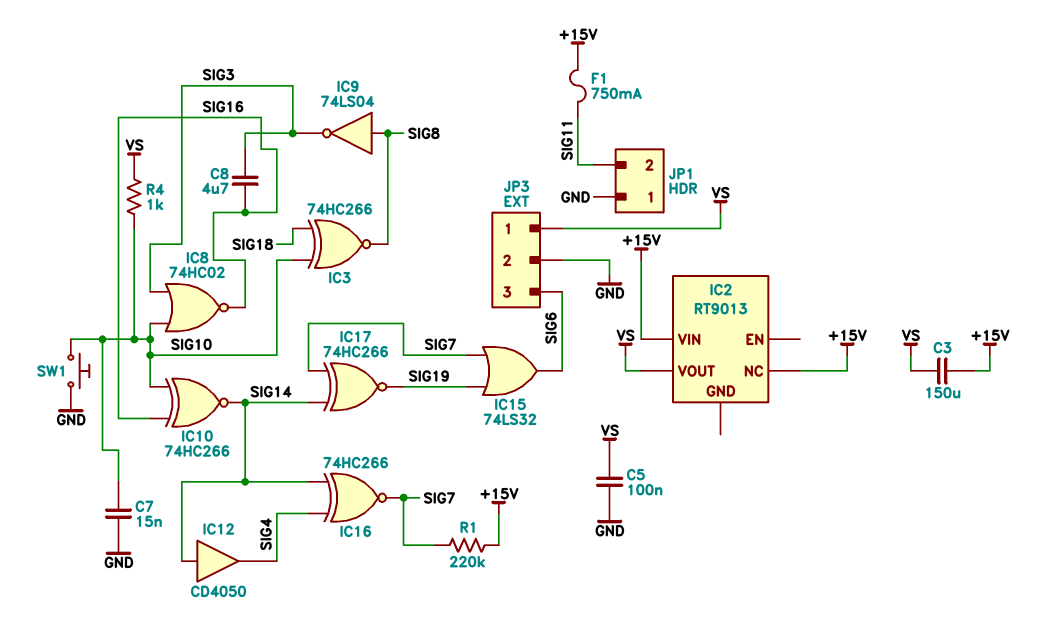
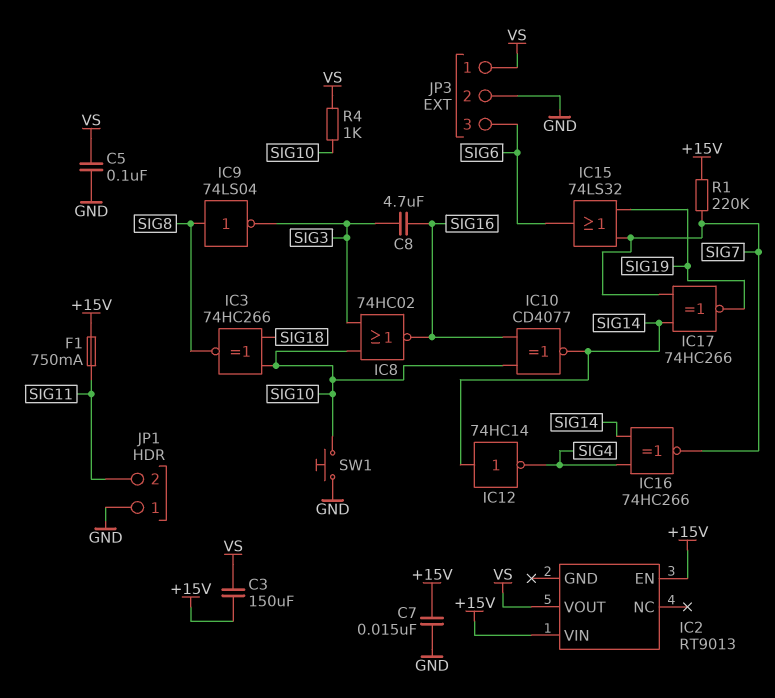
C7: 15nF (GND, SIG10) -> 15nF (+15V, GND)
IC2 pin EN: none -> +15V
IC2 pin NC: +15V -> none
IC10: XNOR 74HC266 (in SIG10, in SIG16, out SIG14) -> XNOR CD4077 (in SIG10, in SIG16, out SIG14)
IC12: buffer CD4050 (in SIG14, out SIG4) -> NOT 74HC14 (in SIG14, out SIG4)

